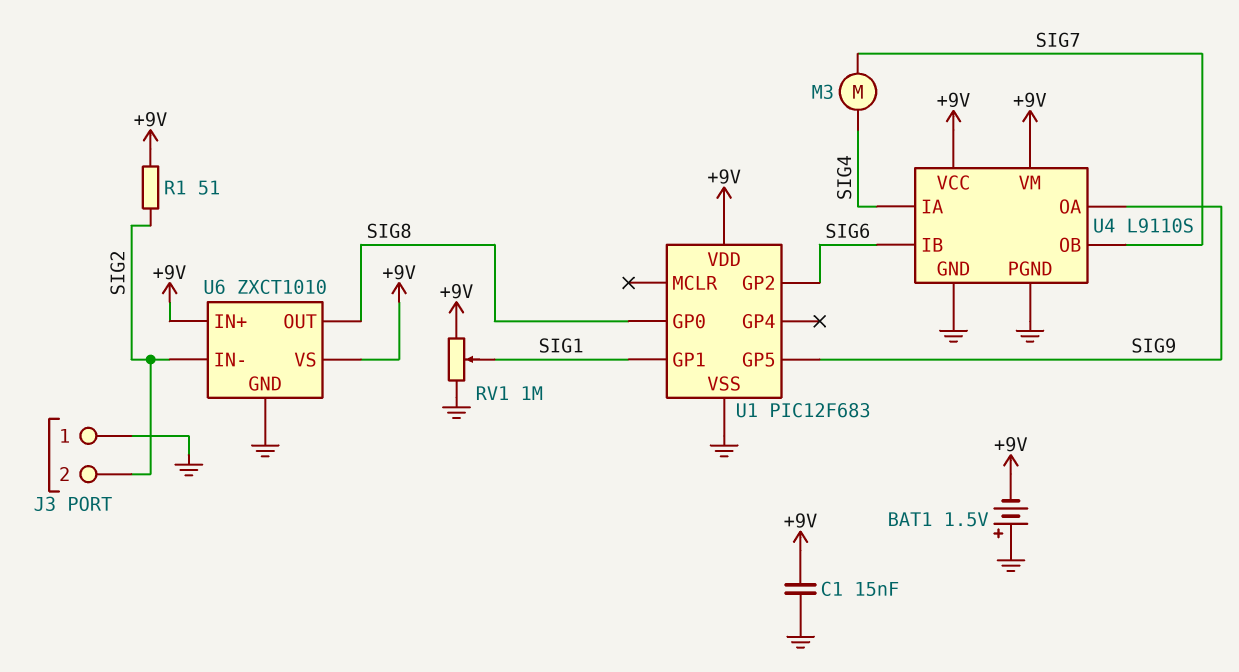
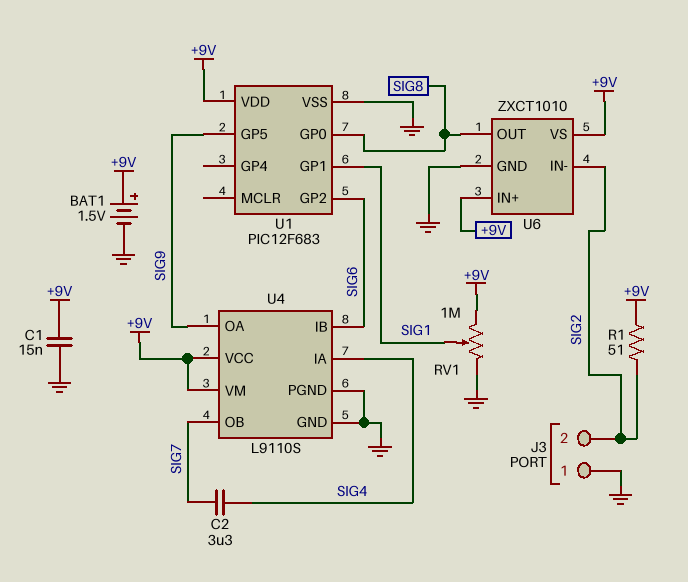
BAT1: 1.5V (plus GND, minus +9V) -> 1.5V (plus +9V, minus GND)
C2: none -> 3.3uF (SIG4, SIG7)
M3: motor (SIG4, SIG7) -> none

